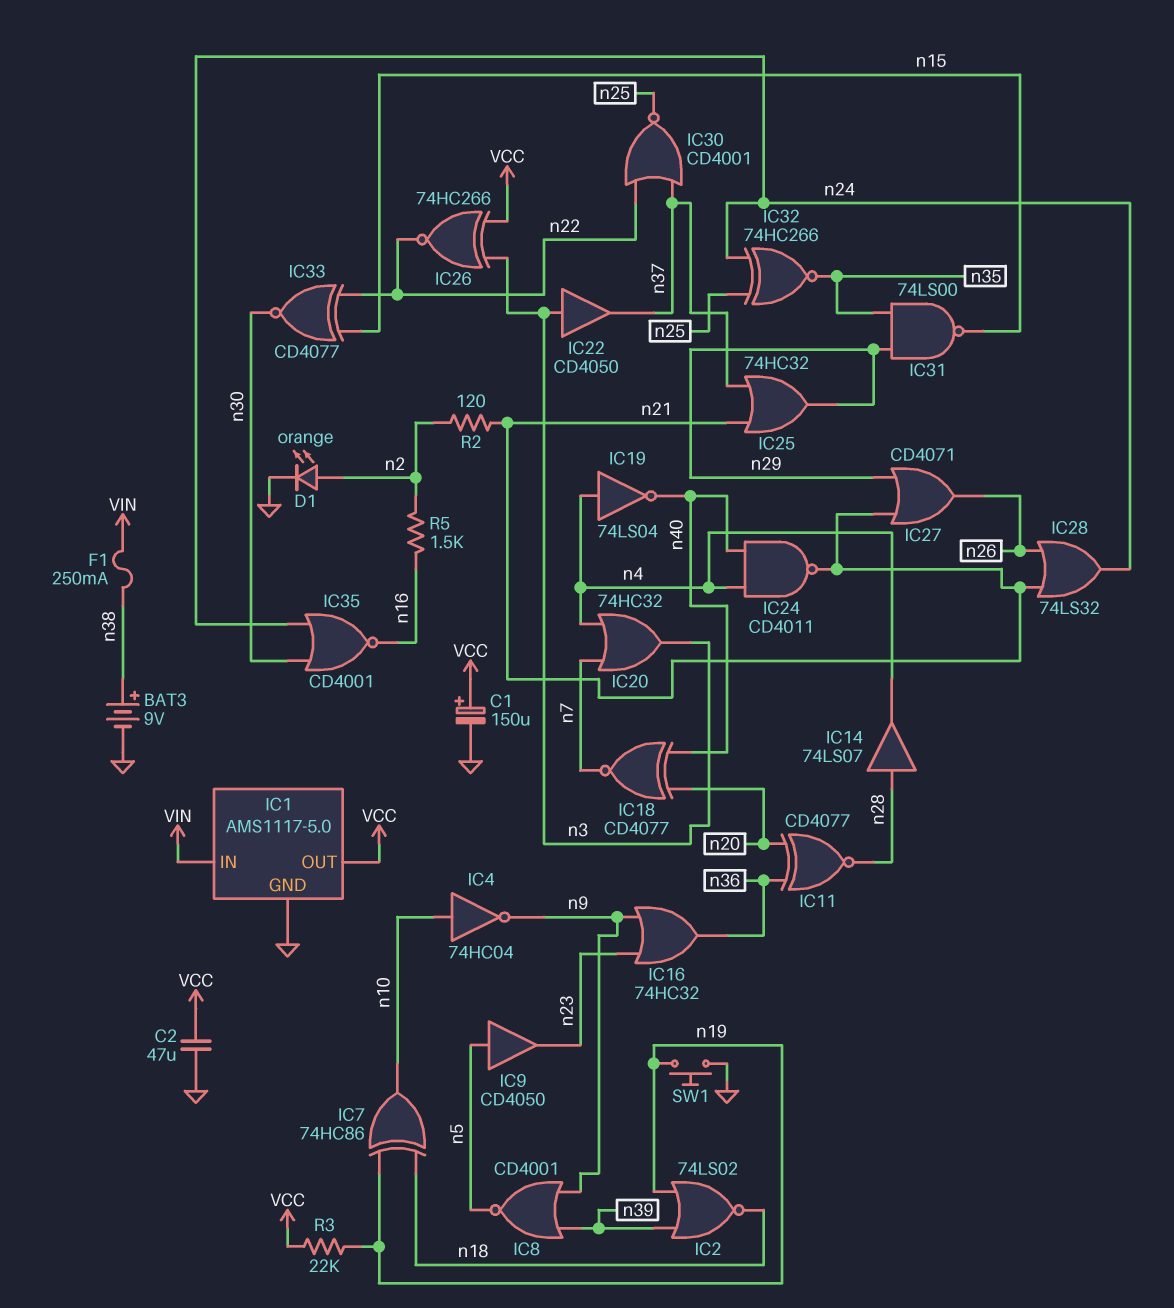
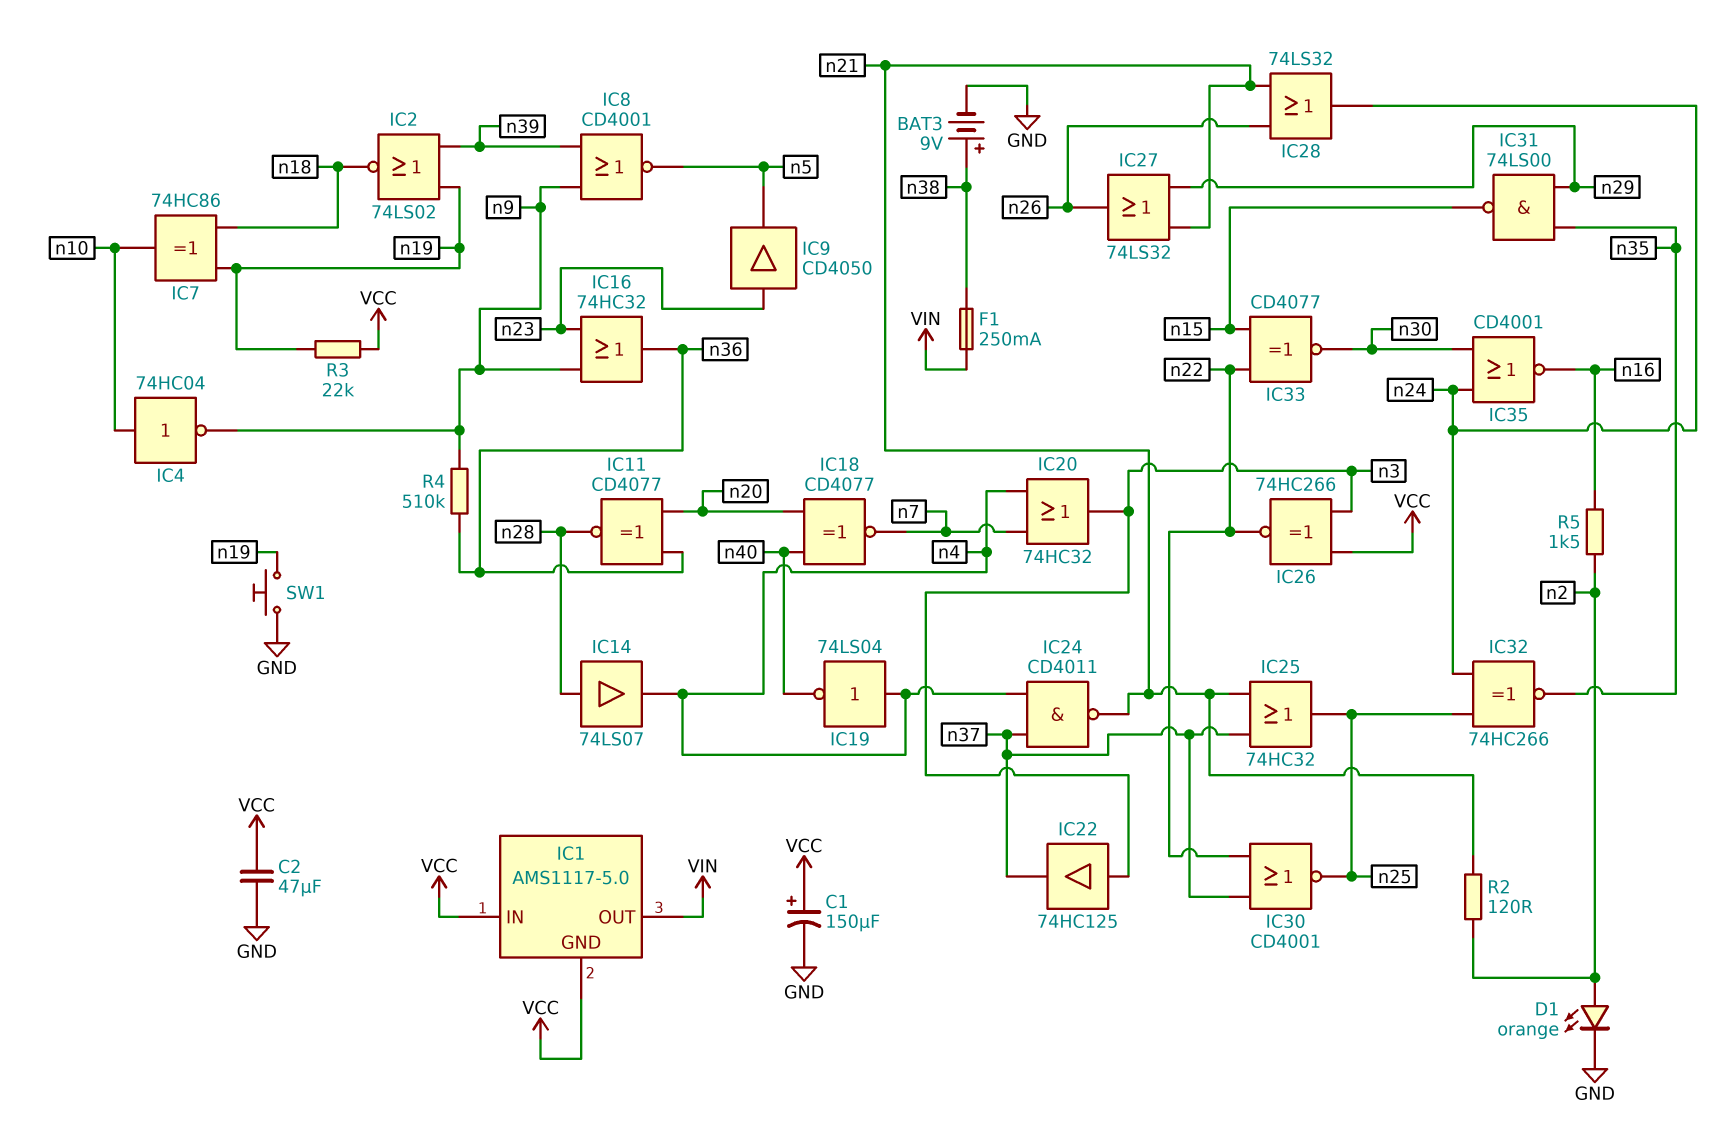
IC1 pin GND: GND -> VCC
IC1 pin IN: VIN -> VCC
IC1 pin OUT: VCC -> VIN
IC9: buffer CD4050 (in n5, out n23) -> buffer CD4050 (in n23, out n5)
IC22: buffer CD4050 (in n3, out n37) -> buffer 74HC125 (in n3, out n37)
IC24: NAND CD4011 (in n4, in n40, out n21) -> NAND CD4011 (in n4, in n37, out n21)
IC25: OR 74HC32 (in n21, in n37, out n29) -> OR 74HC32 (in n21, in n37, out n25)
IC27: OR CD4071 (in n21, in n29, out n26) -> OR 74LS32 (in n21, in n29, out n26)
R4: none -> 510k (n9, n36)

